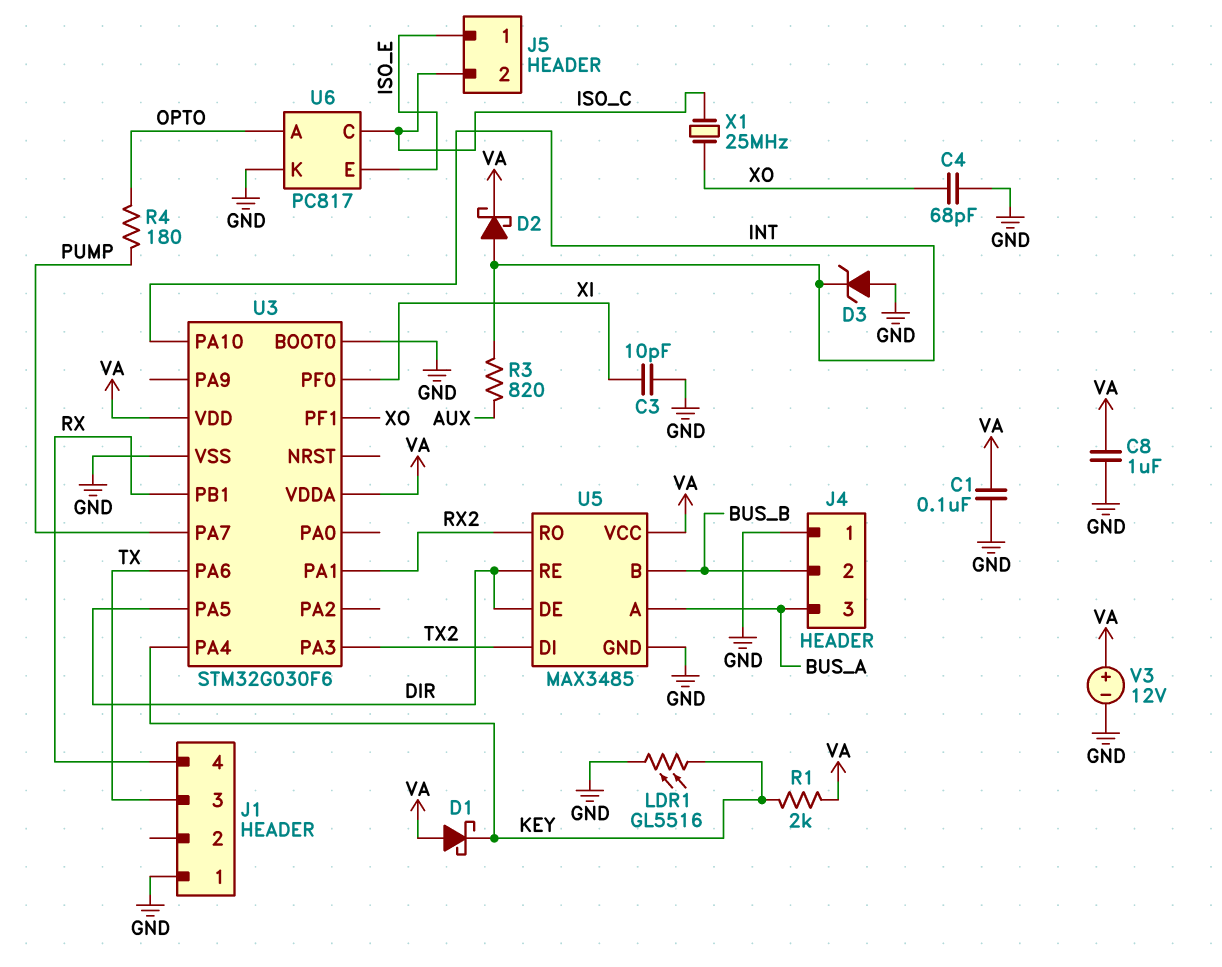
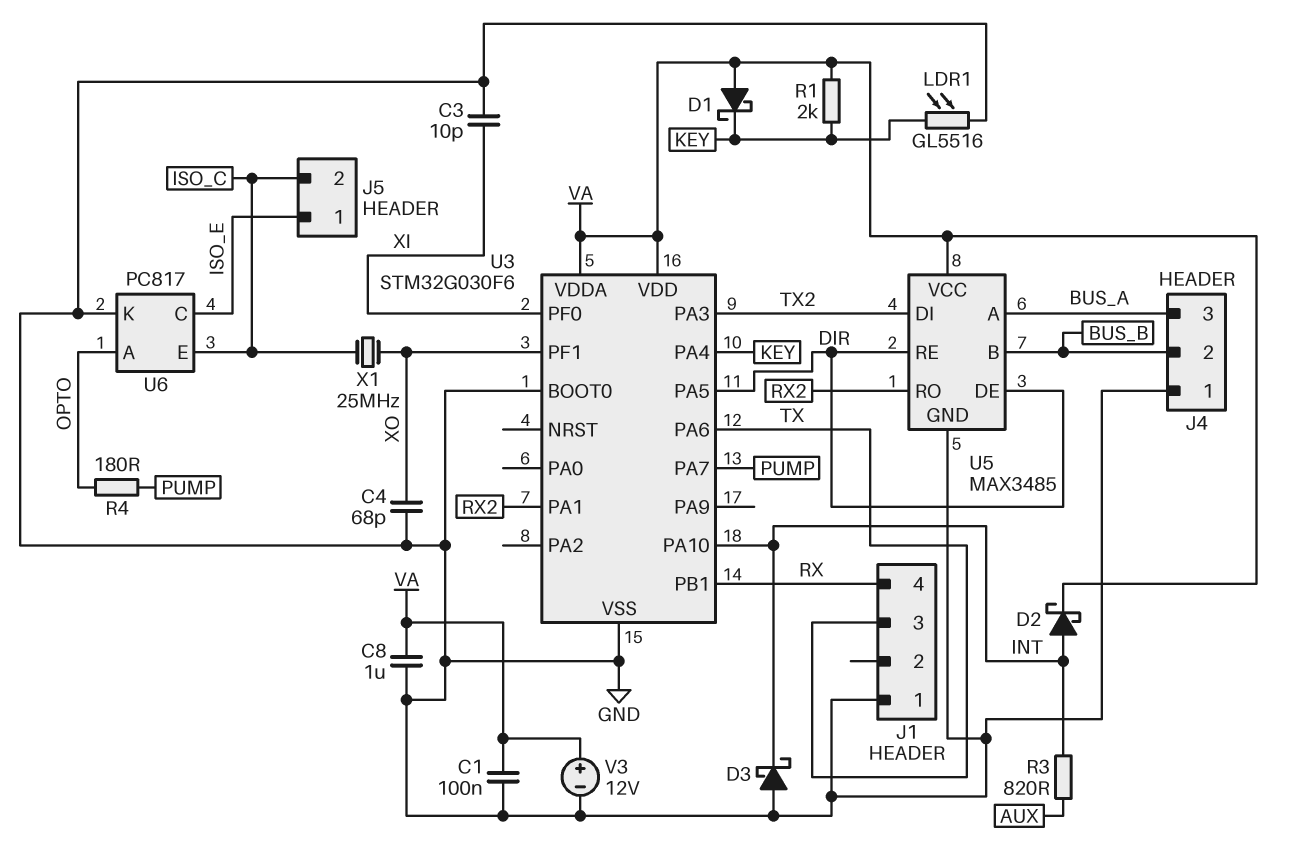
D3: zener (A GND, K INT) -> schottky (A GND, K INT)
U6 pin C: ISO_C -> ISO_E
U6 pin E: ISO_E -> ISO_C

